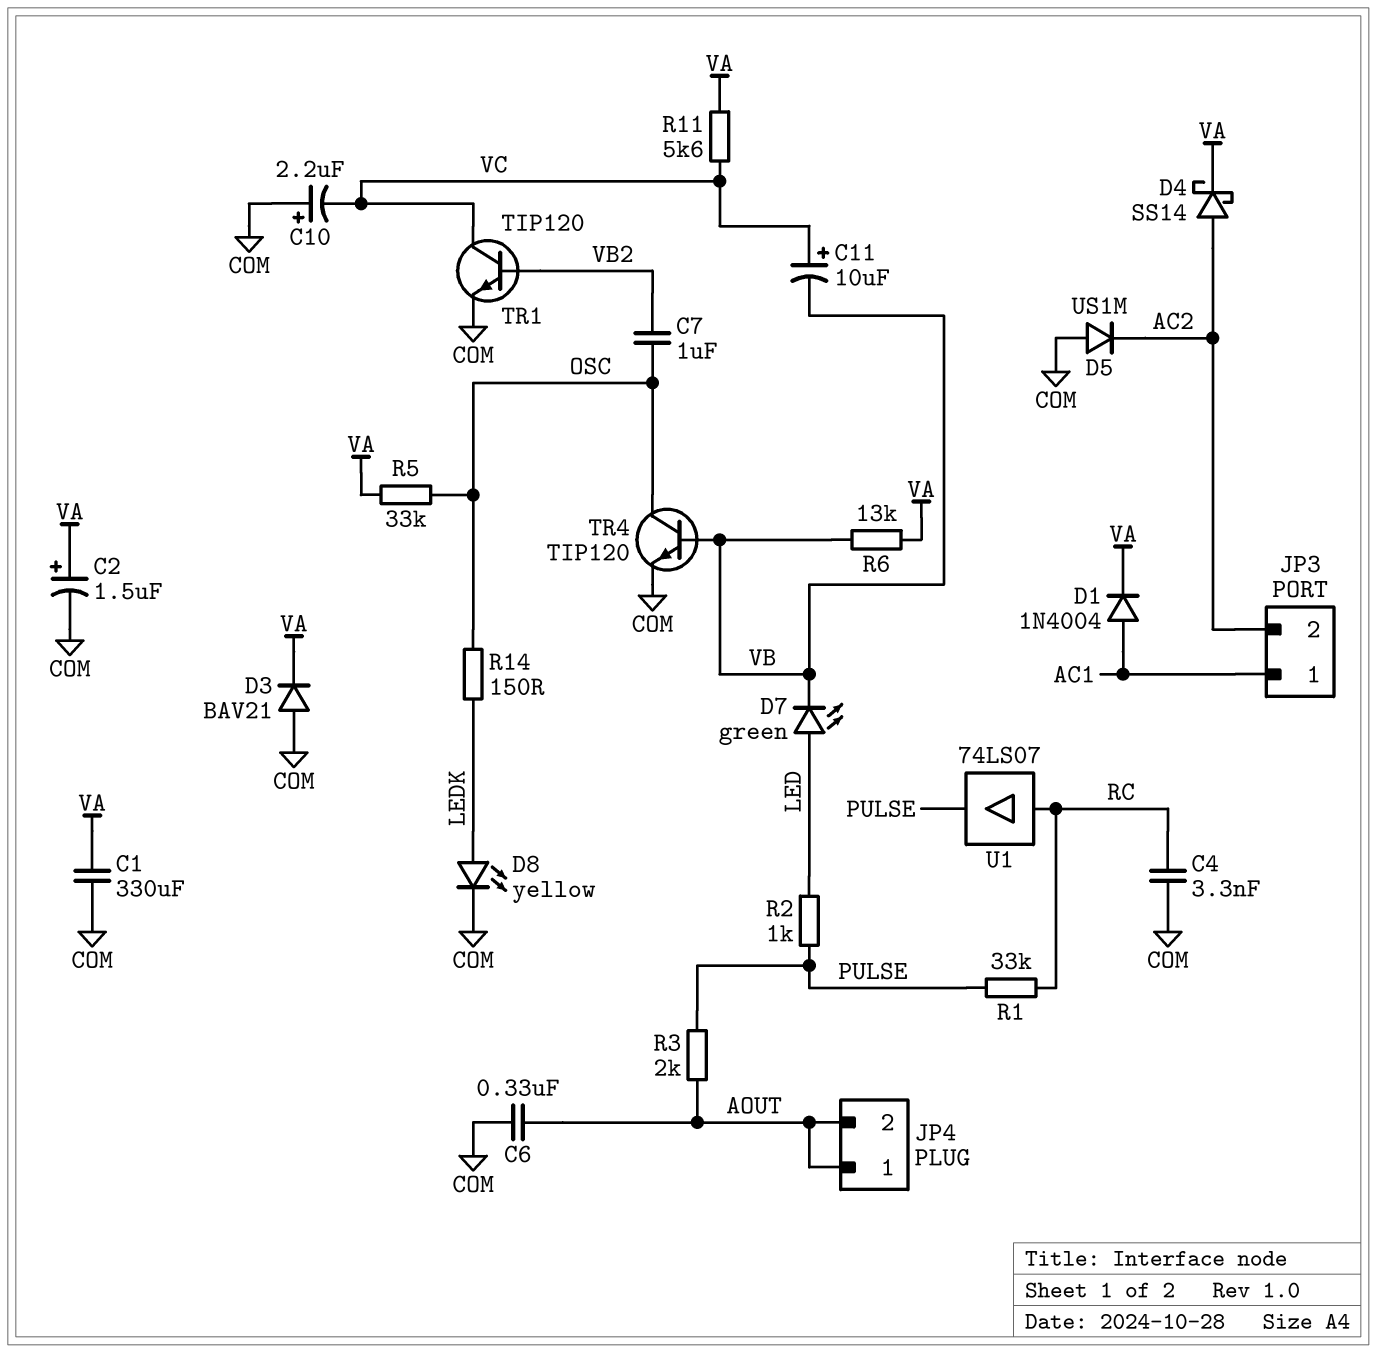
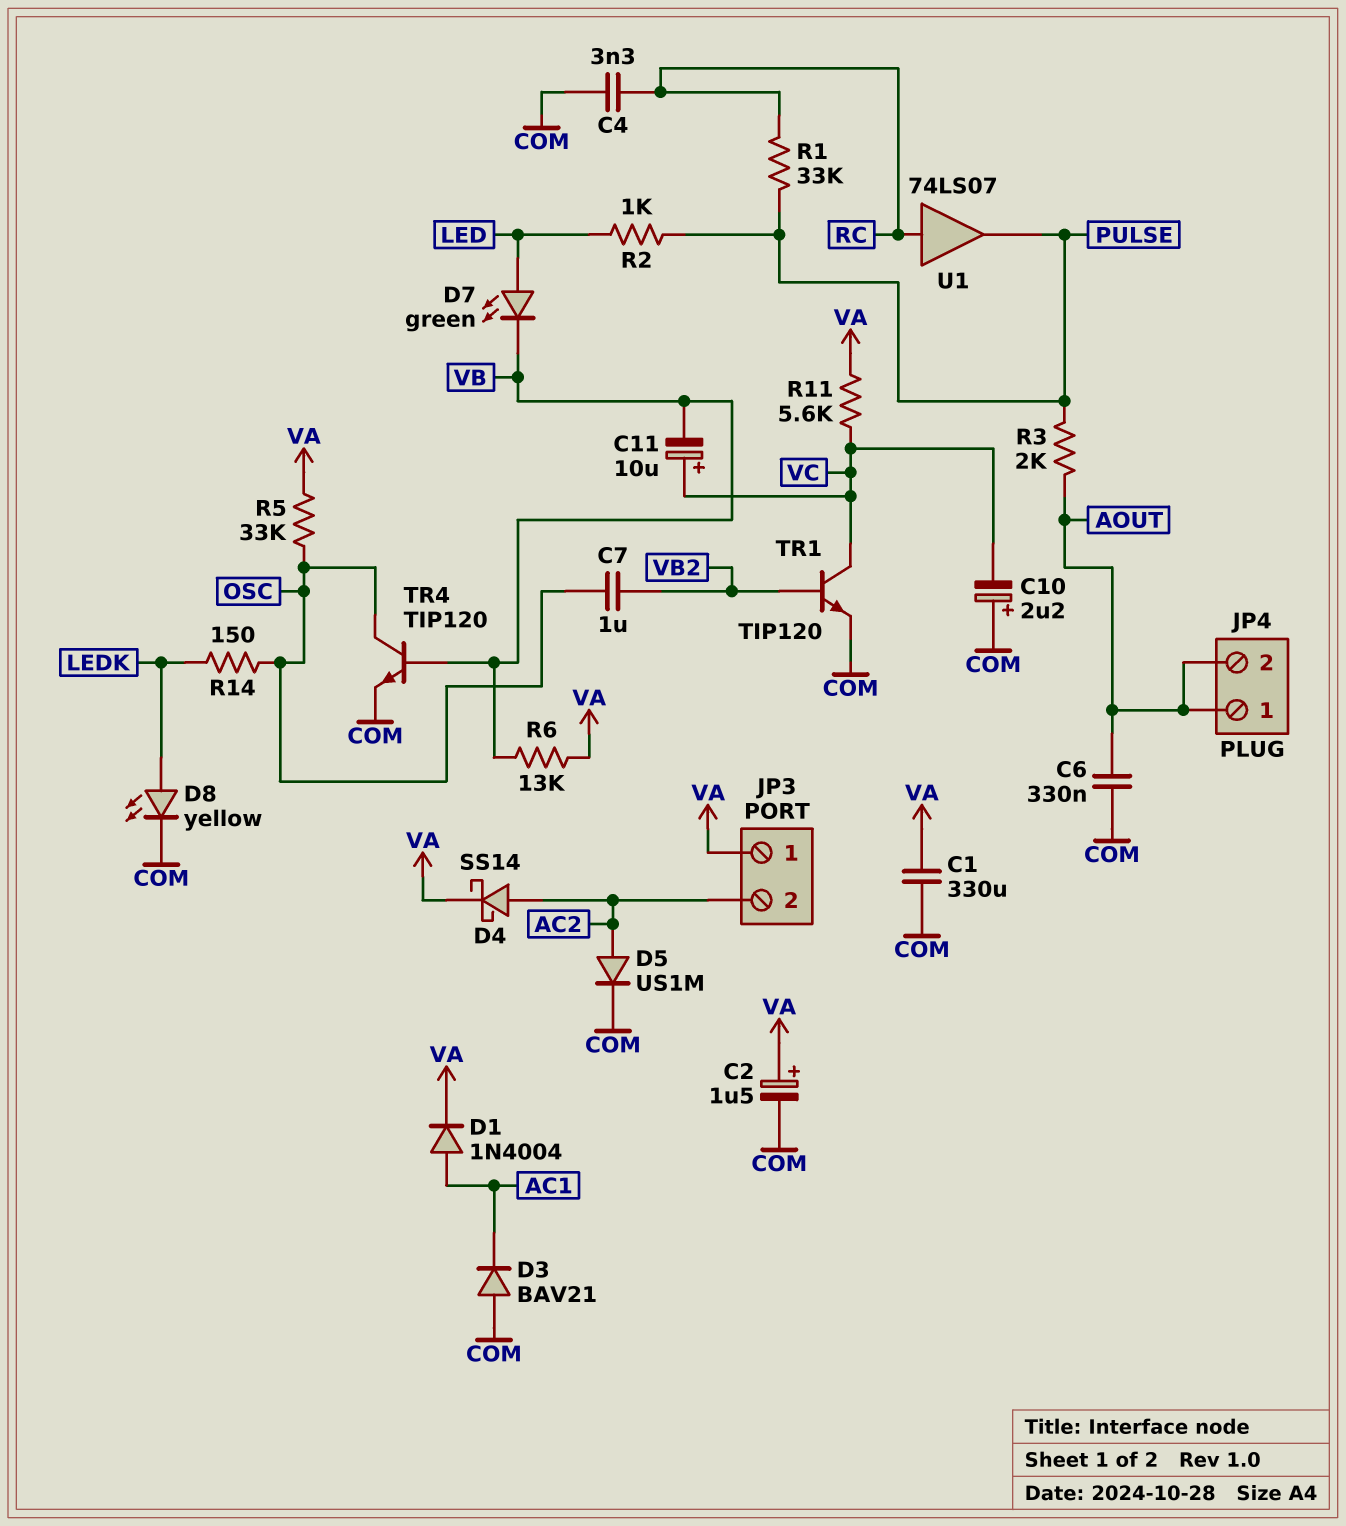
D3: diode BAV21 (A COM, K VA) -> diode BAV21 (A COM, K AC1)
D5: diode US1M (A COM, K AC2) -> diode US1M (A AC2, K COM)
JP3 pin 1: AC1 -> VA

